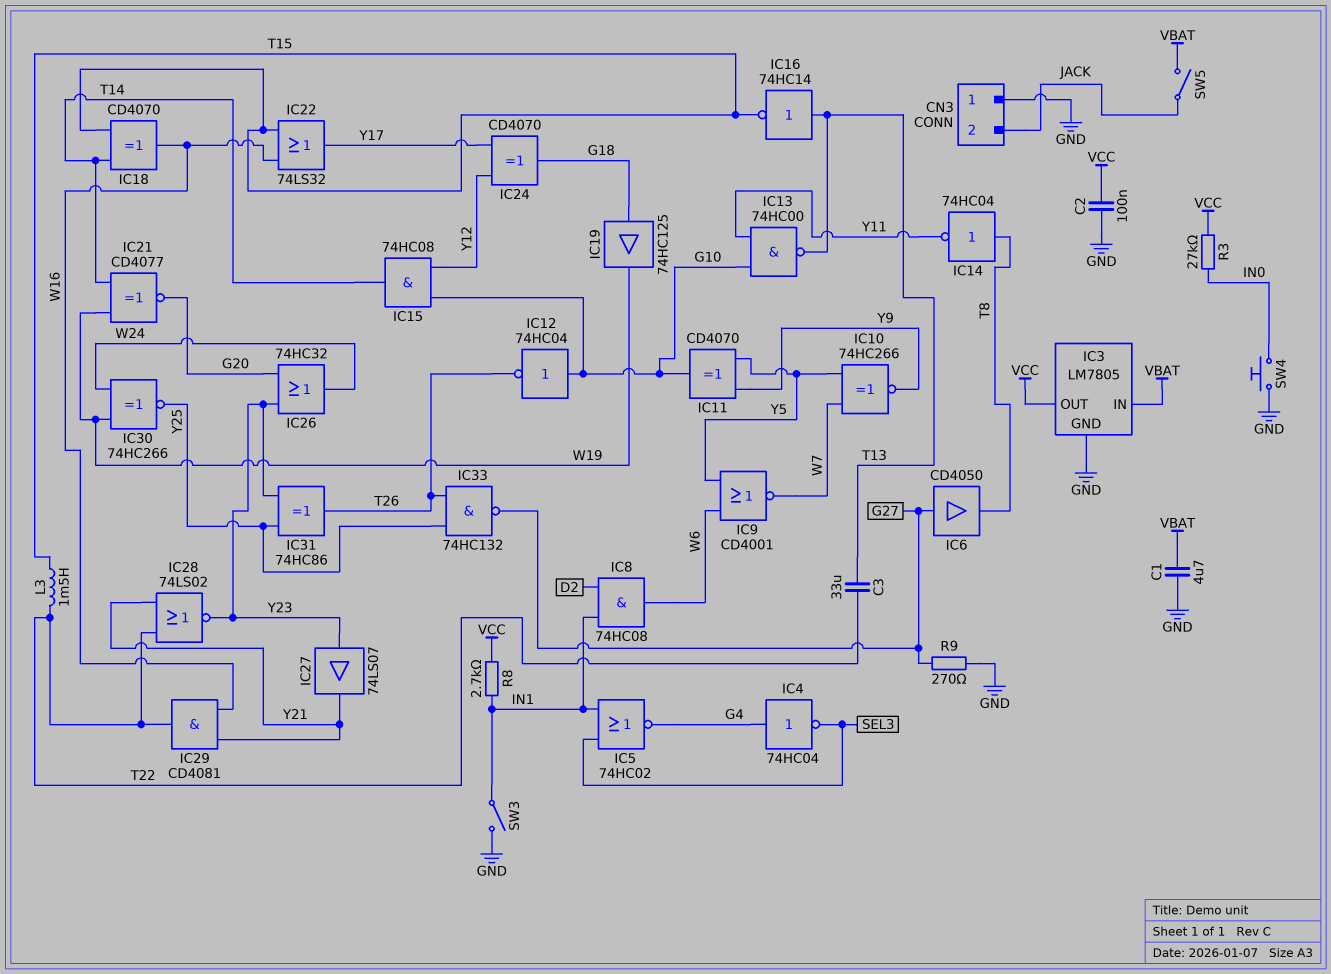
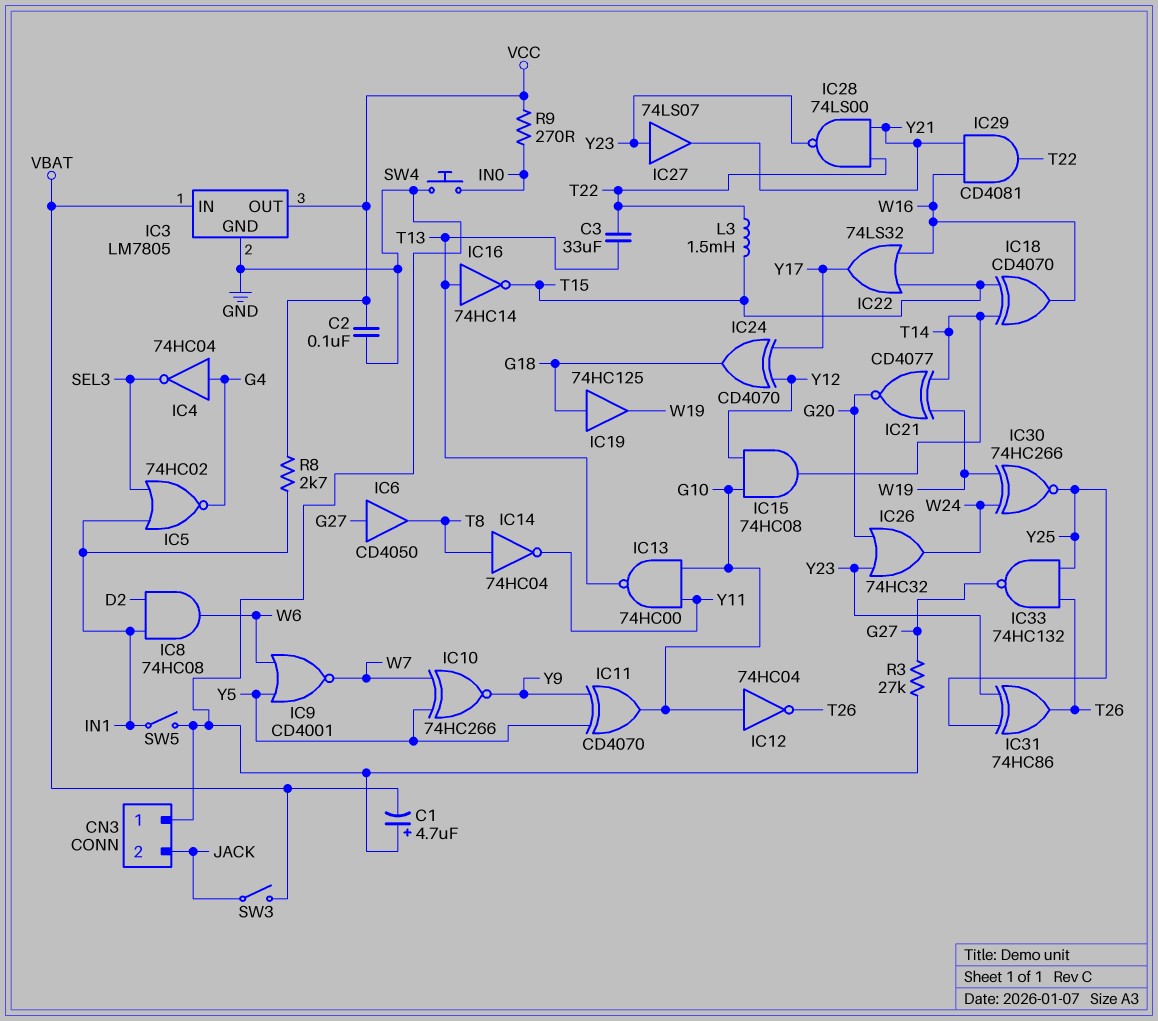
C1: 4.7uF (GND, VBAT) -> 4.7uF (plus GND, minus VBAT)
IC28: NOR 74LS02 (in T22, in Y21, out Y23) -> NAND 74LS00 (in T22, in Y21, out Y23)
R3: 27k (IN0, VCC) -> 27k (G27, GND)
R9: 270 (G27, GND) -> 270 (IN0, VCC)
SW3: switch (GND, IN1) -> switch (JACK, VBAT)
SW5: switch (JACK, VBAT) -> switch (GND, IN1)

